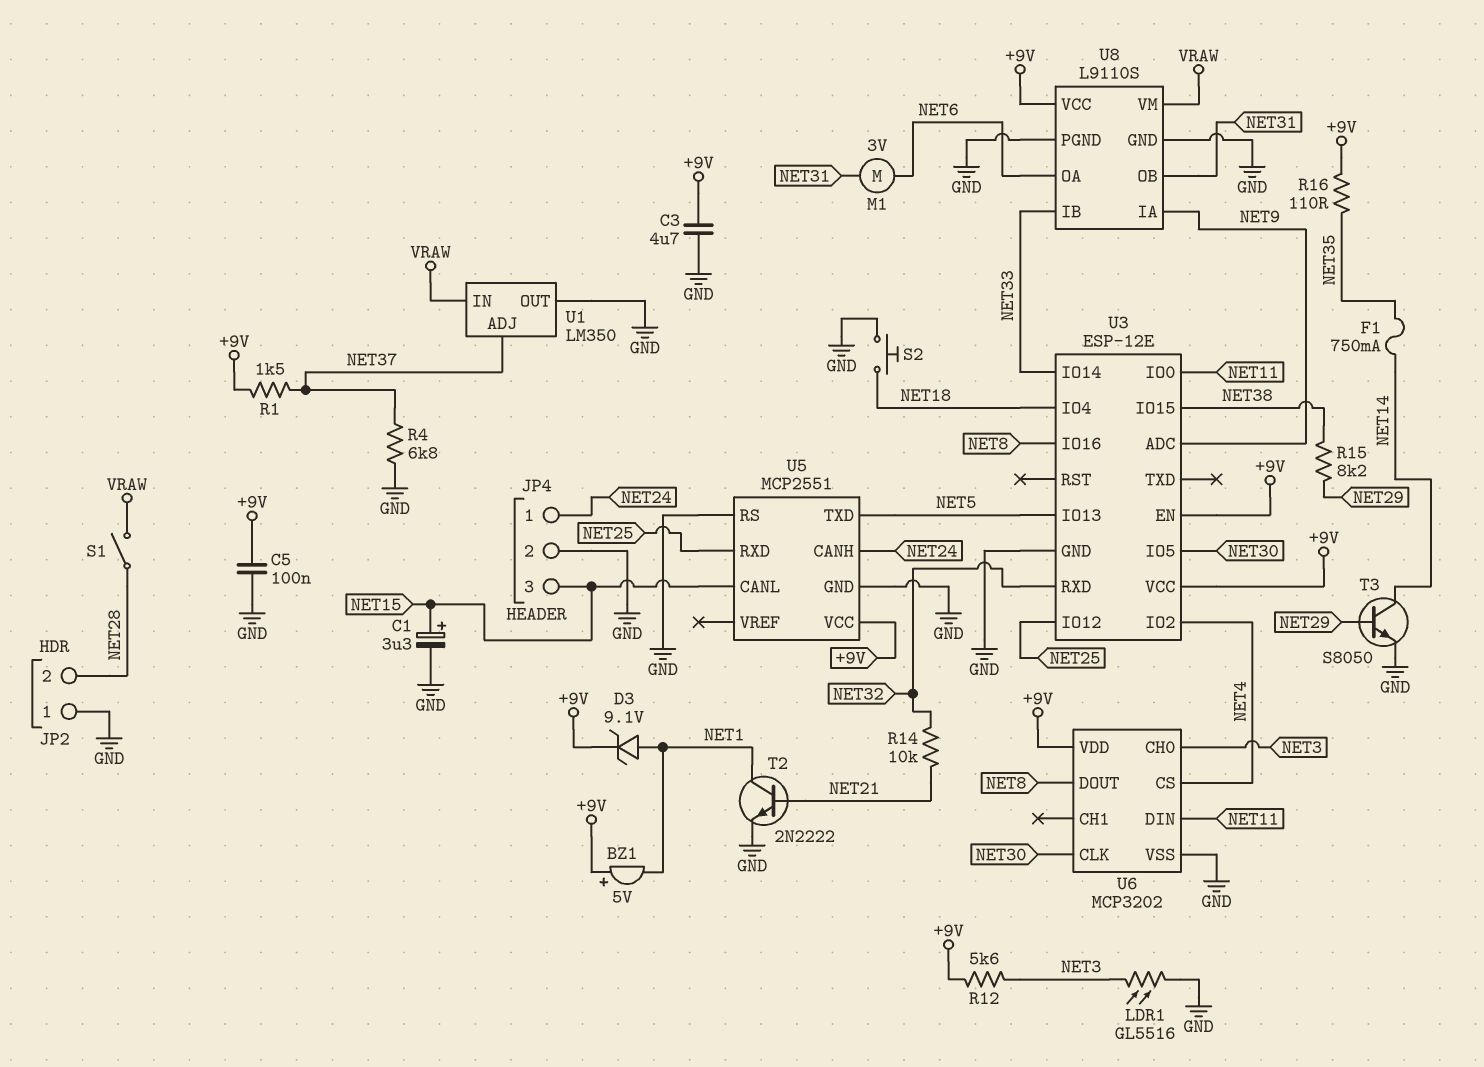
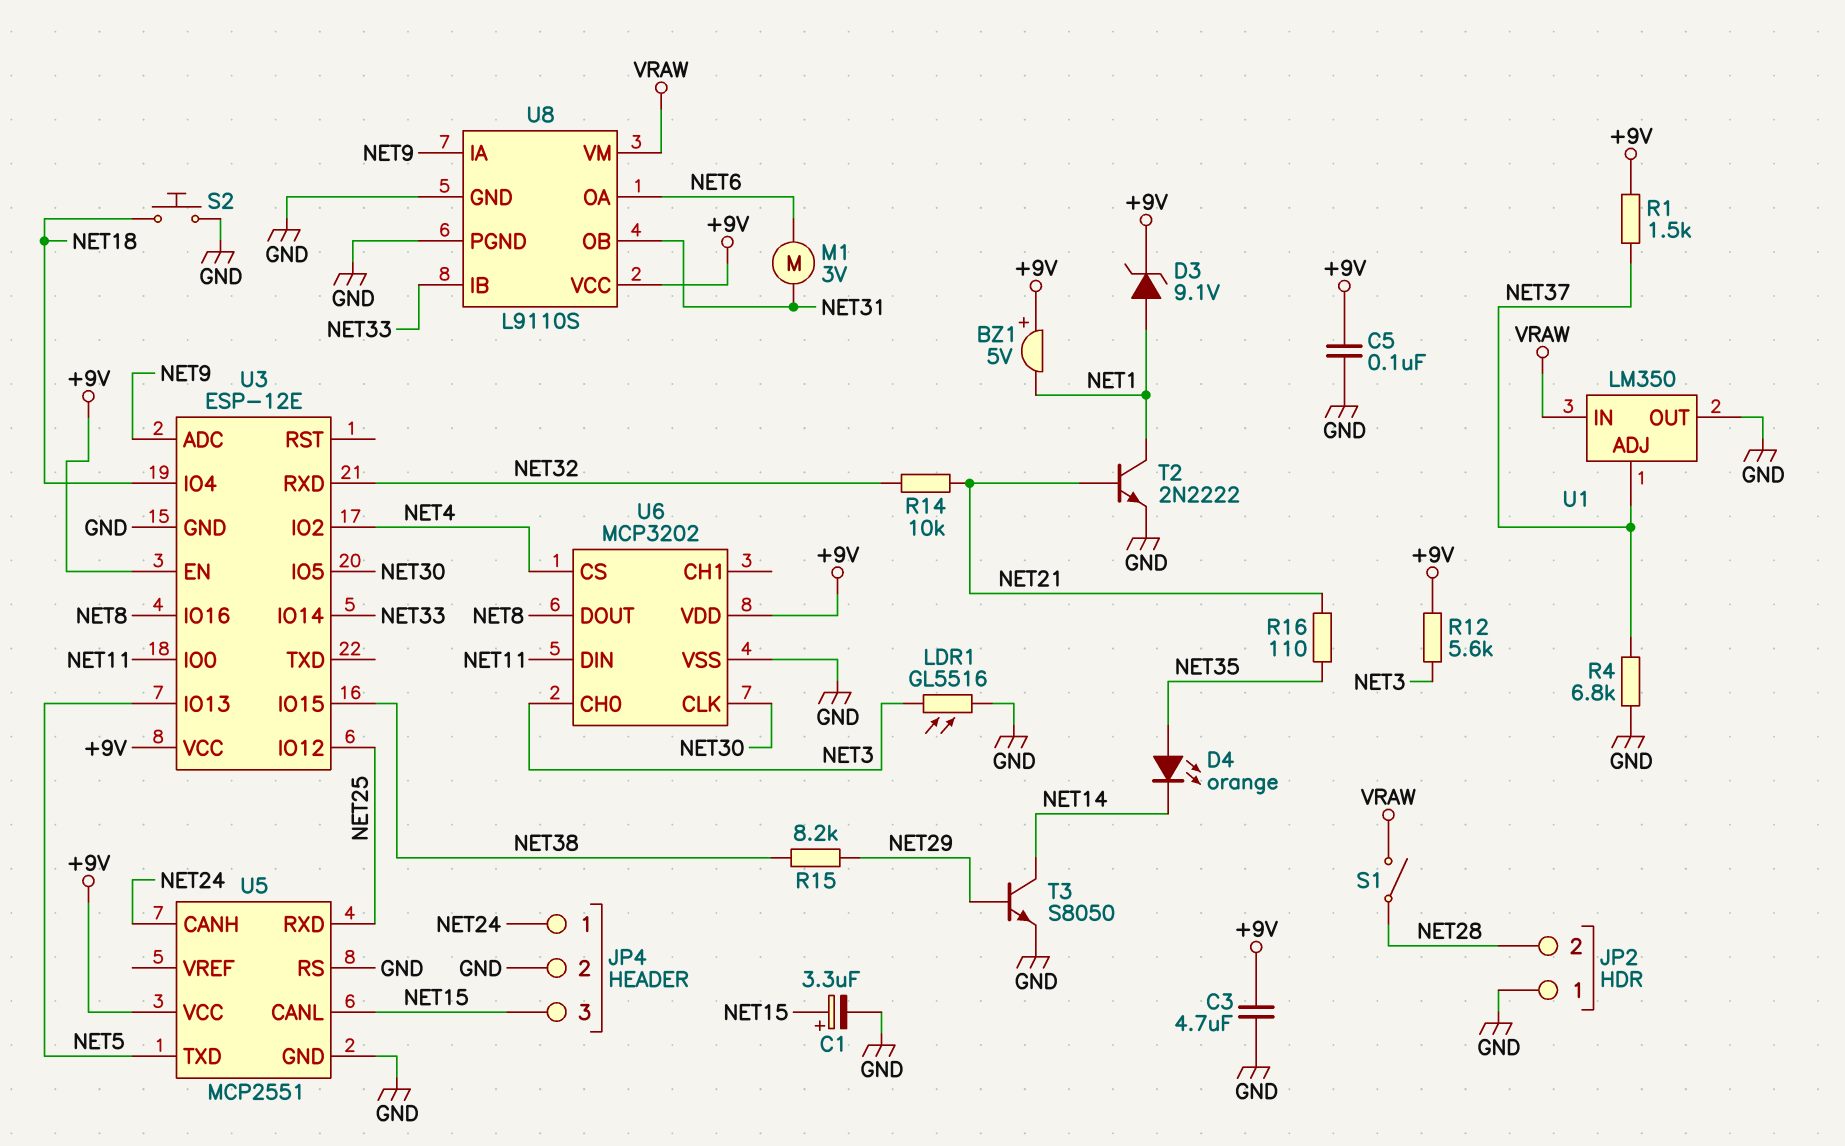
D4: none -> LED orange (A NET35, K NET14)
F1: 750mA (NET14, NET35) -> none
R16: 110 (+9V, NET35) -> 110 (NET21, NET35)

